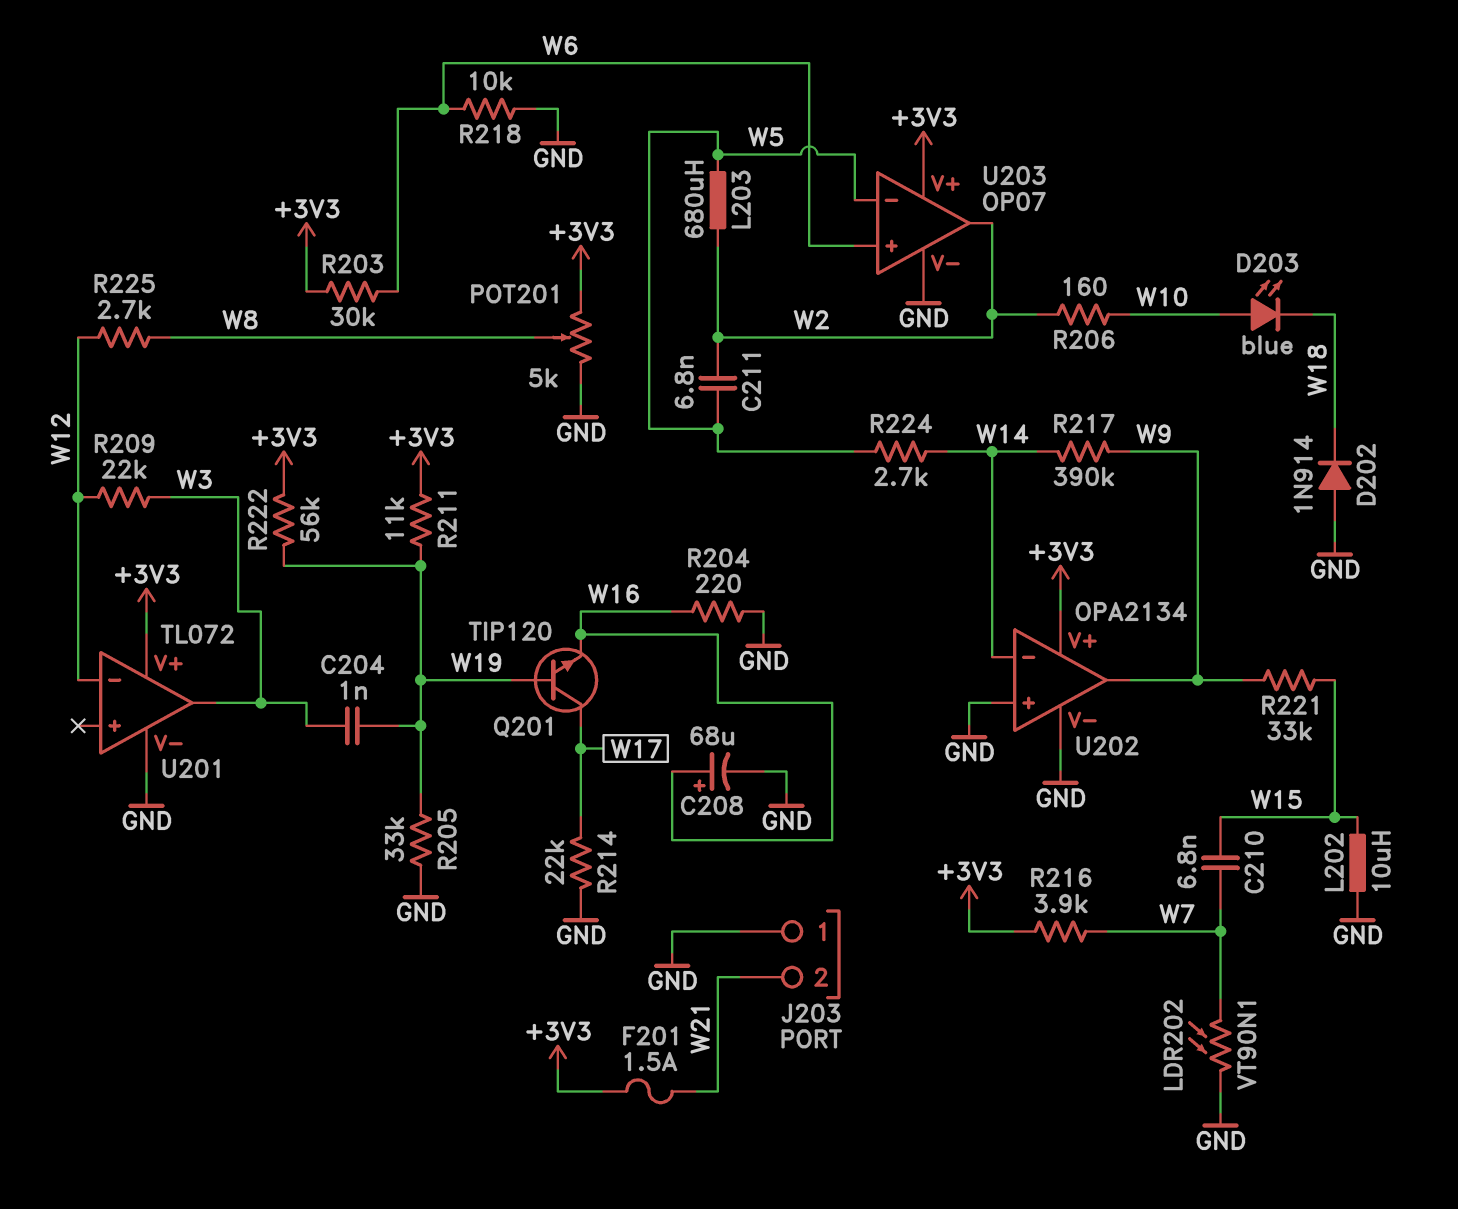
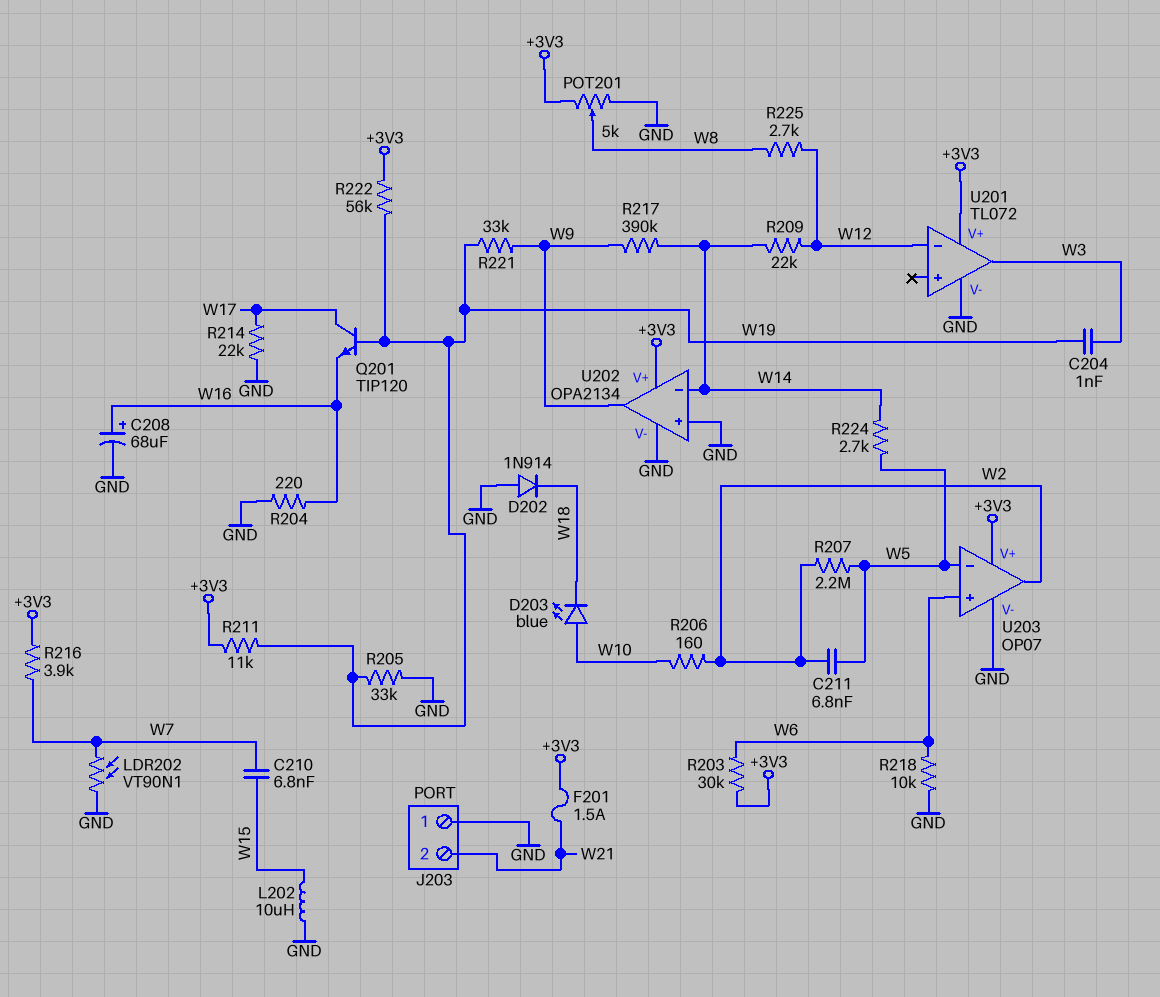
L203: 680uH (W2, W5) -> none
R207: none -> 2.2M (W2, W5)
R209: 22k (W3, W12) -> 22k (W12, W14)
R221: 33k (W9, W15) -> 33k (W9, W19)

